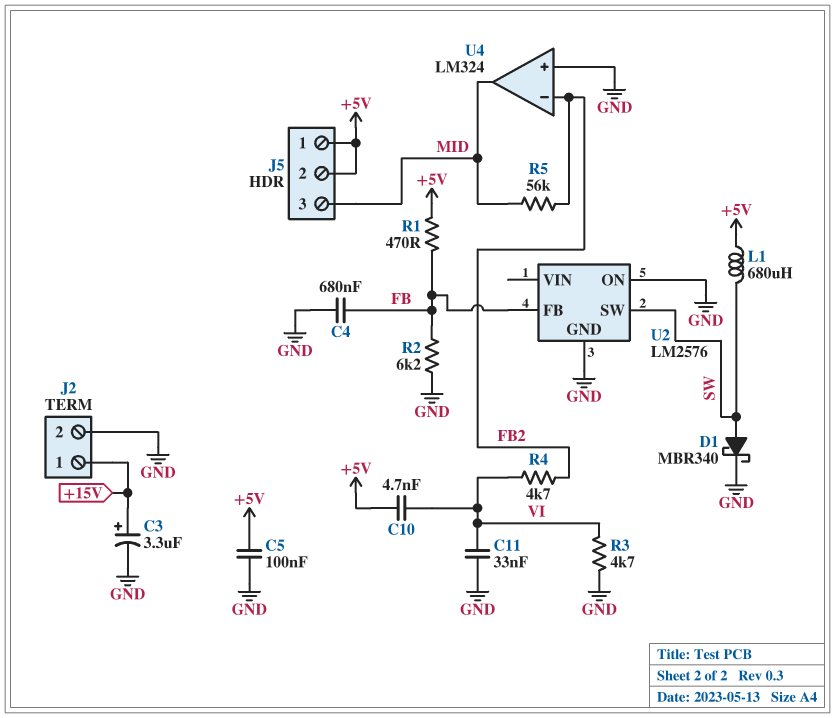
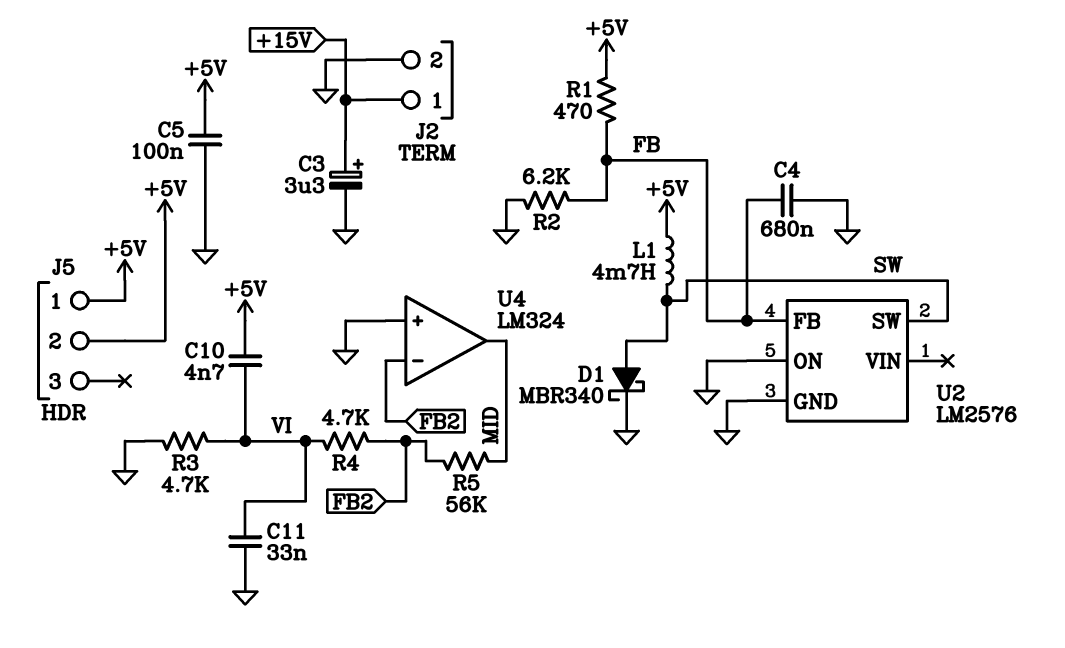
J5 pin 3: MID -> none
L1: 680uH (+5V, SW) -> 4.7mH (+5V, SW)

